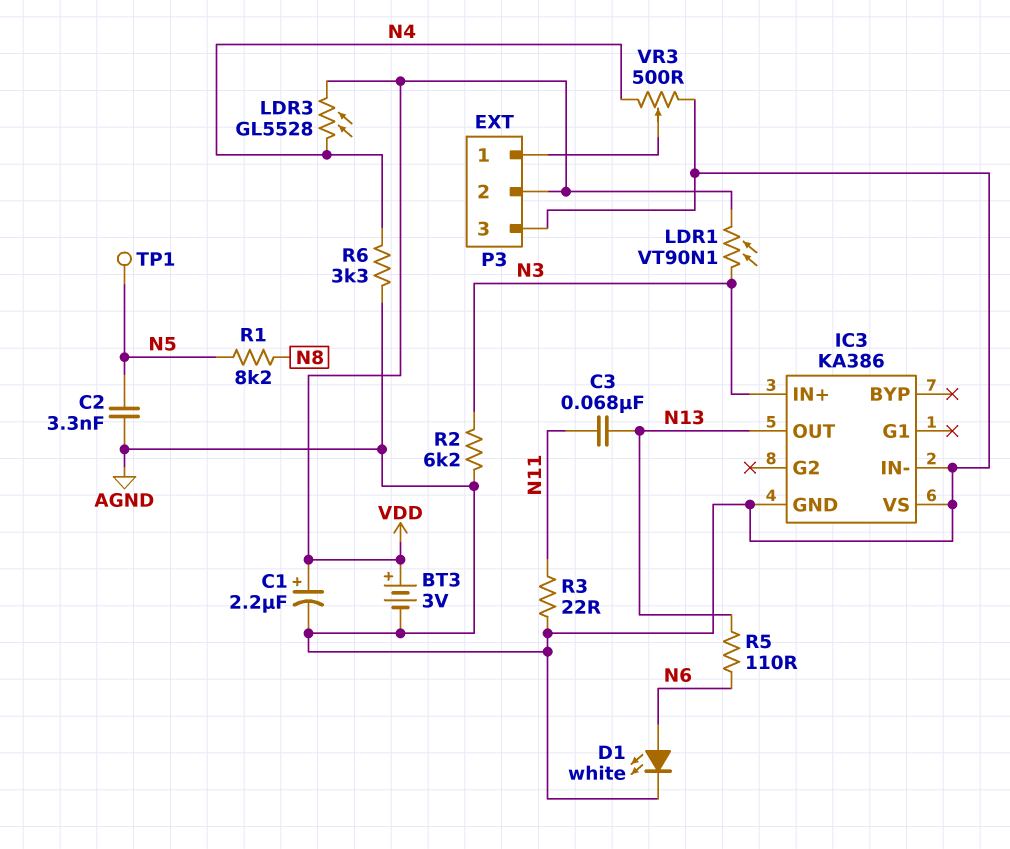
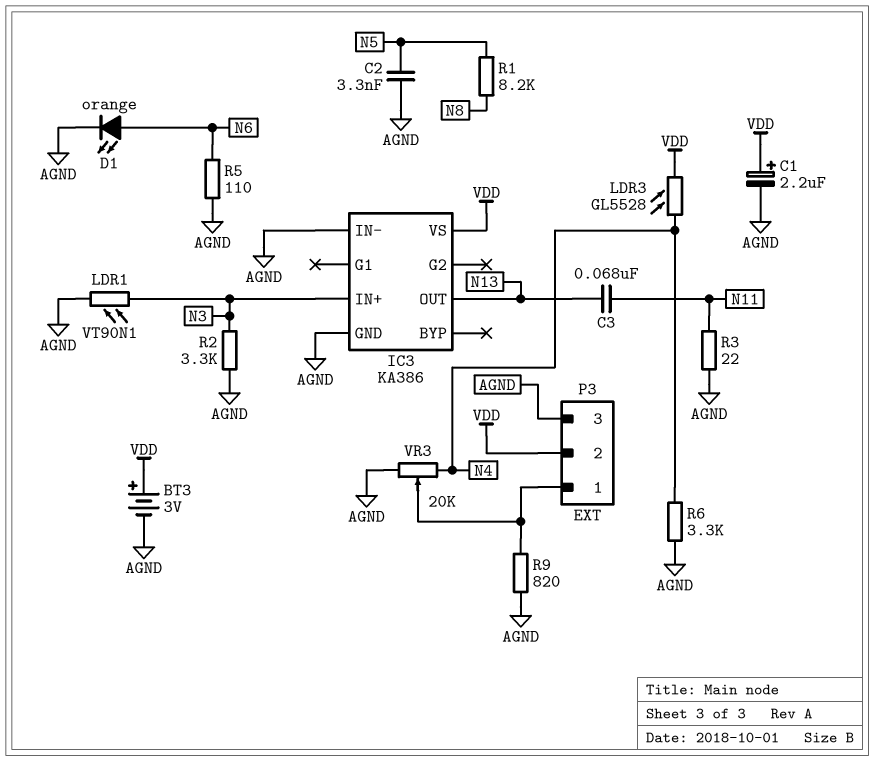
D1: LED white (A N6, K AGND) -> LED orange (A N6, K AGND)
IC3 pin VS: AGND -> VDD
LDR1: VT90N1 (N3, VDD) -> VT90N1 (AGND, N3)
R2: 6.2k (AGND, N3) -> 3.3k (AGND, N3)
R5: 110 (N6, N13) -> 110 (AGND, N6)
R9: none -> 820 (AGND, P3/1)
TP1: test point (N5) -> none
VR3: 500 (AGND, N4, wiper P3/1) -> 20k (AGND, N4, wiper P3/1)

